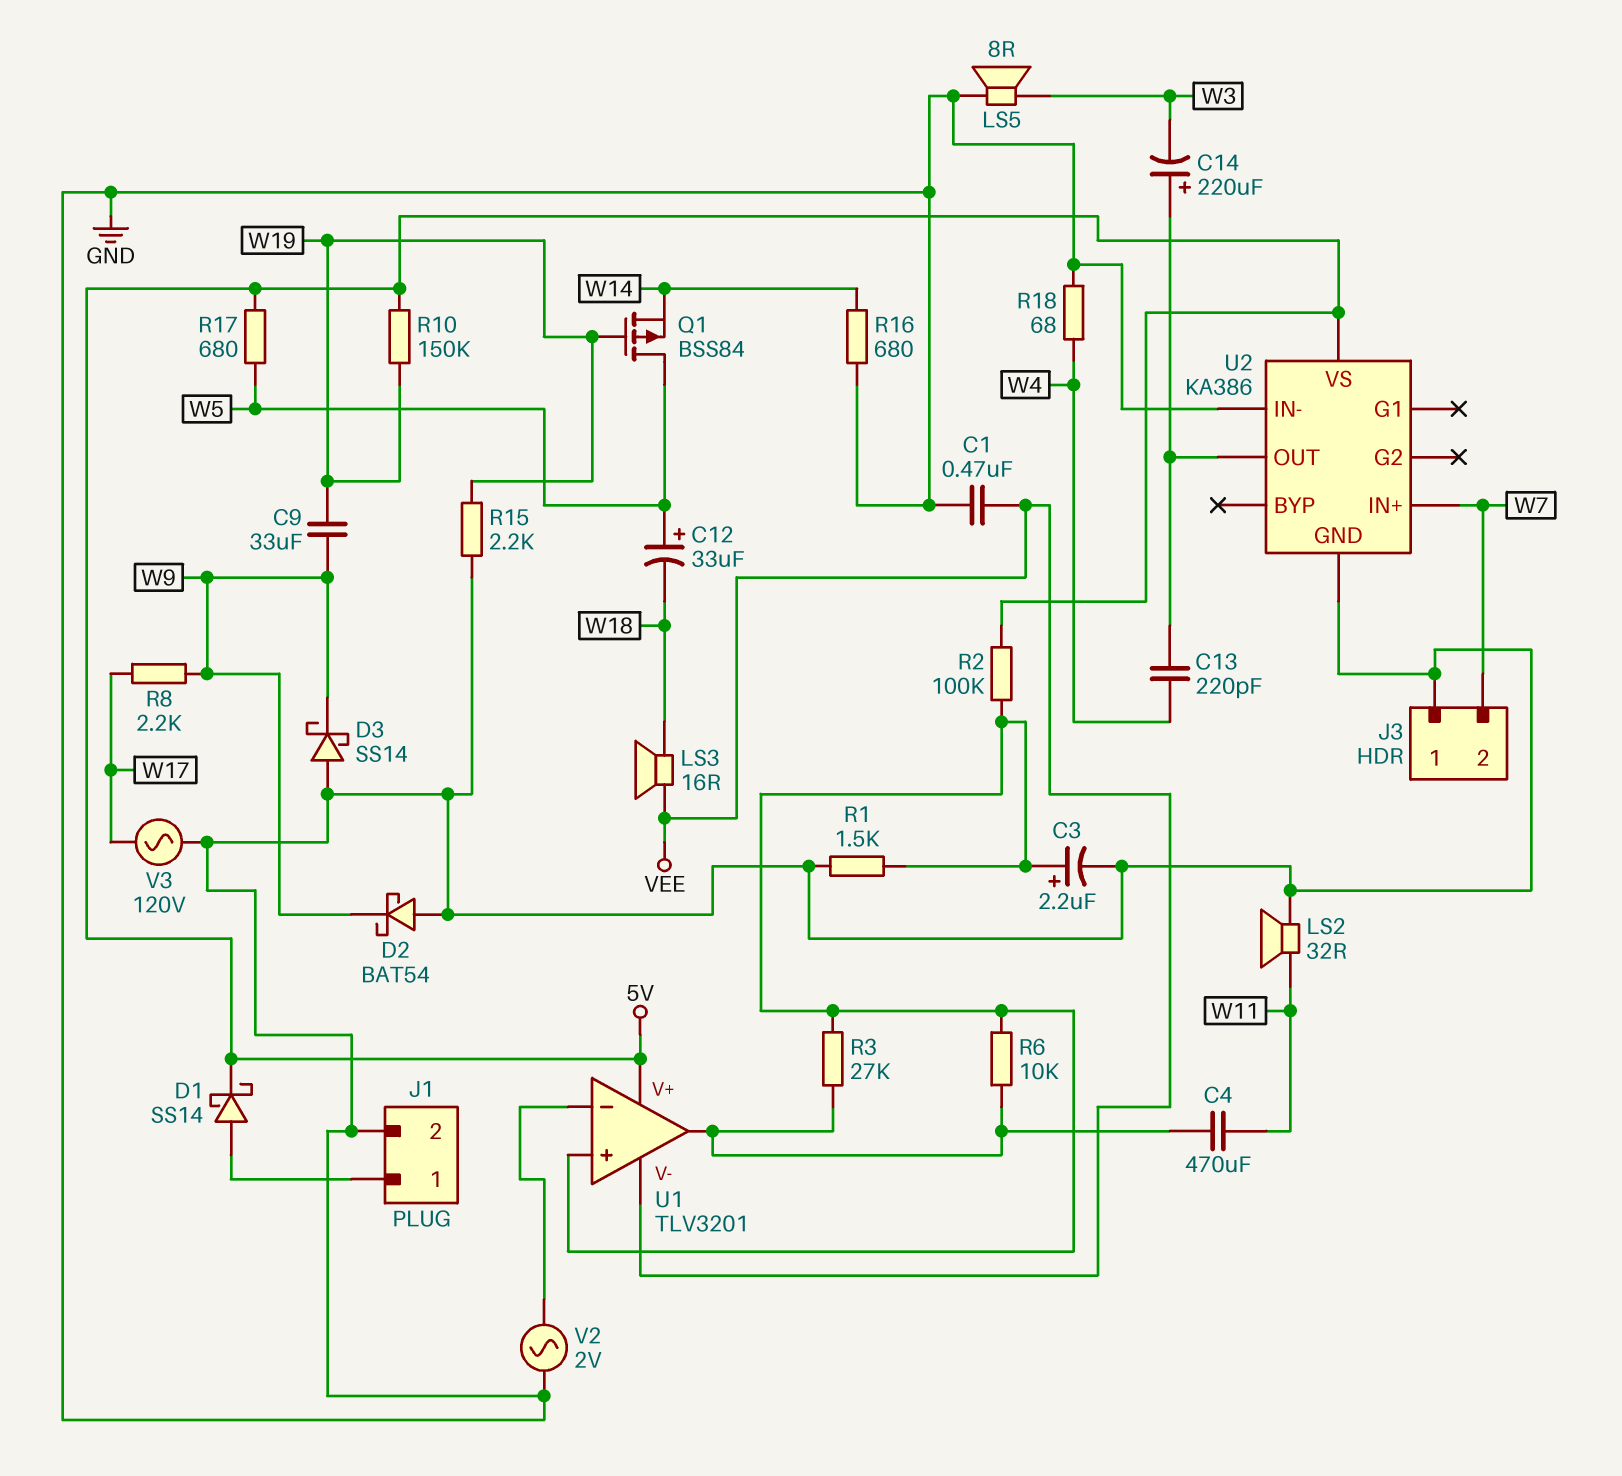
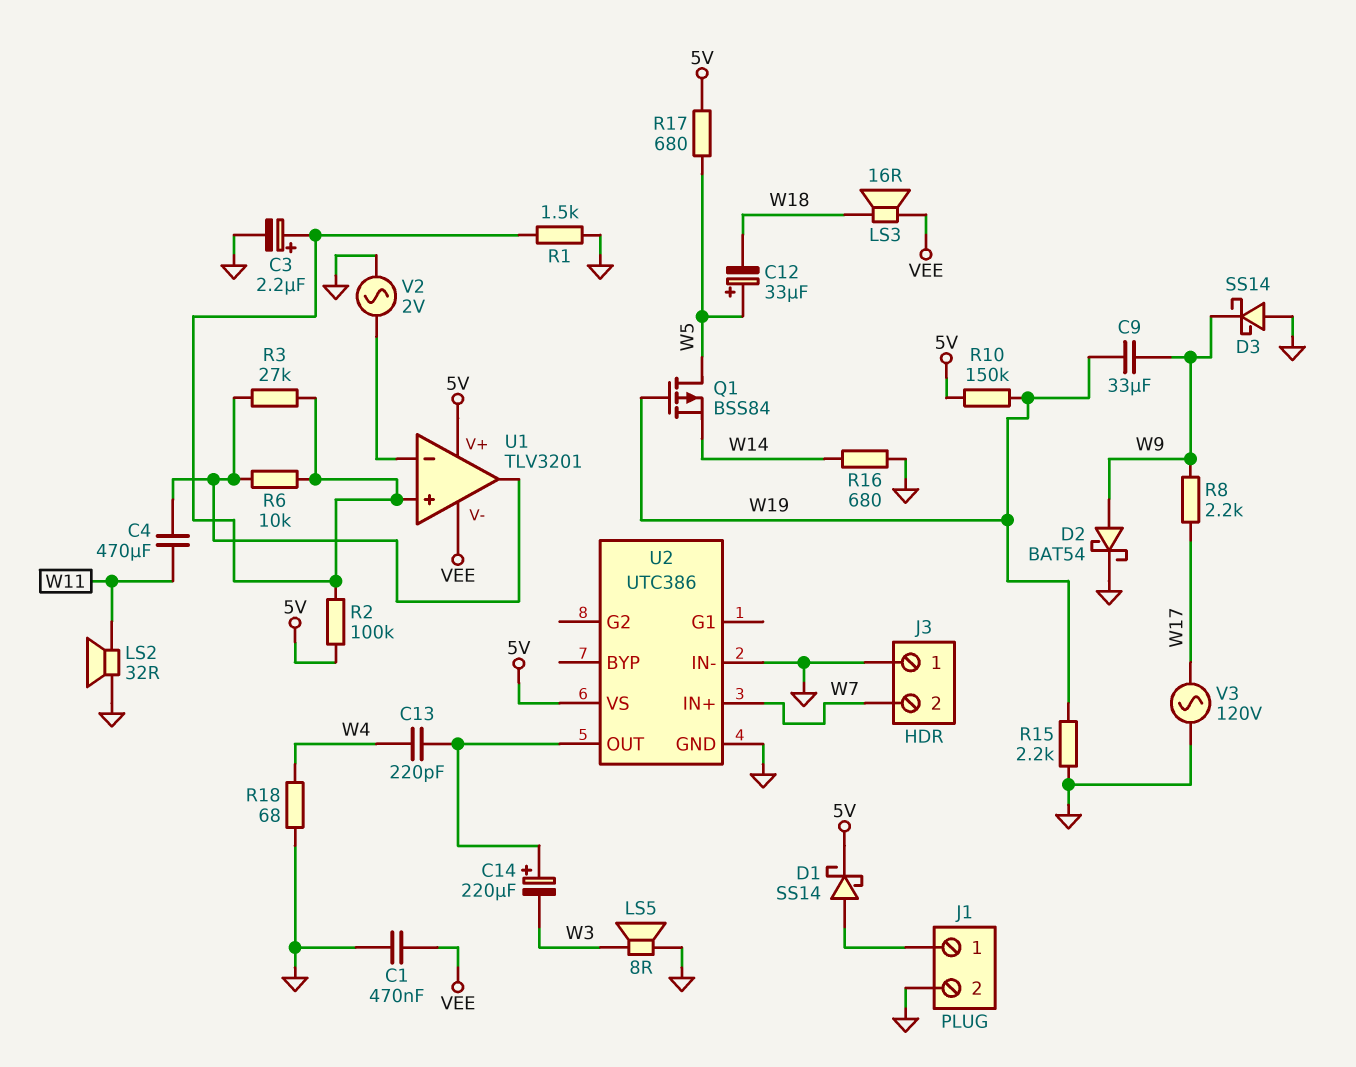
D2: schottky BAT54 (A GND, K W9) -> schottky BAT54 (A W9, K GND)
U2: KA386 -> UTC386

